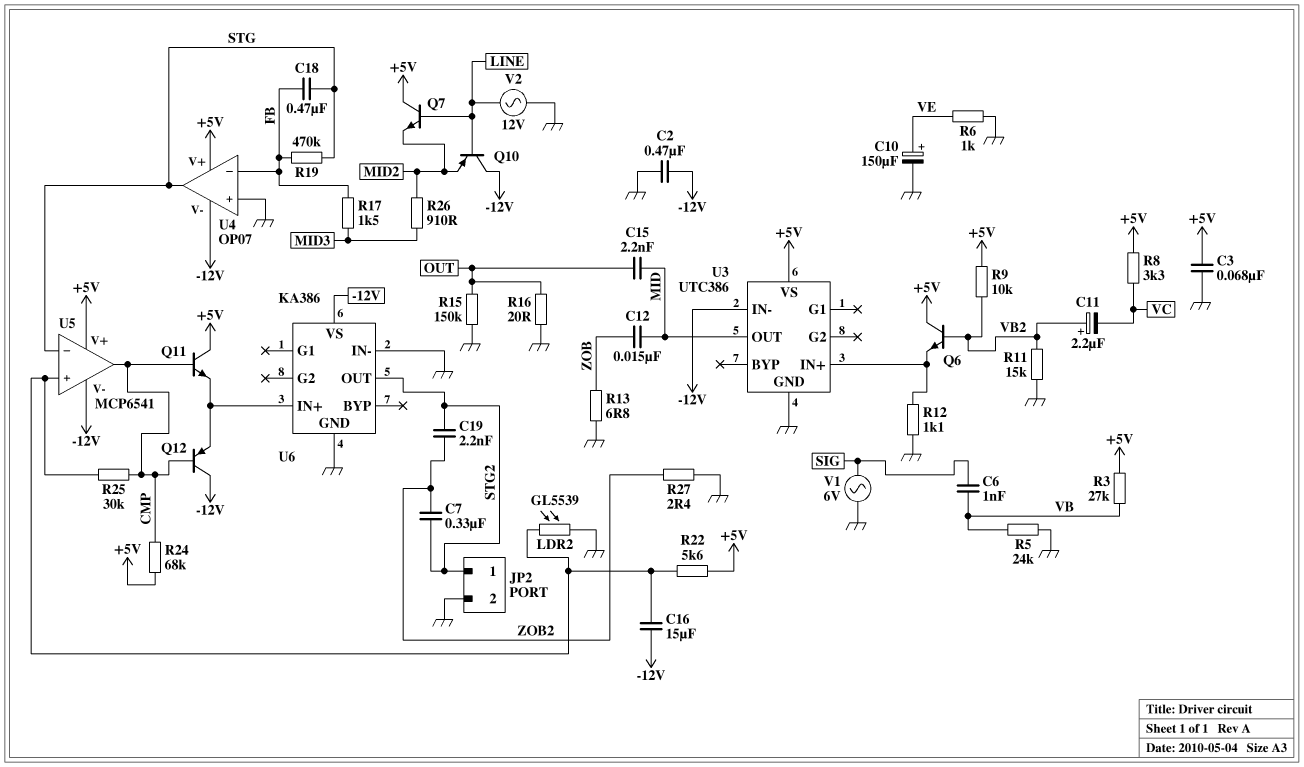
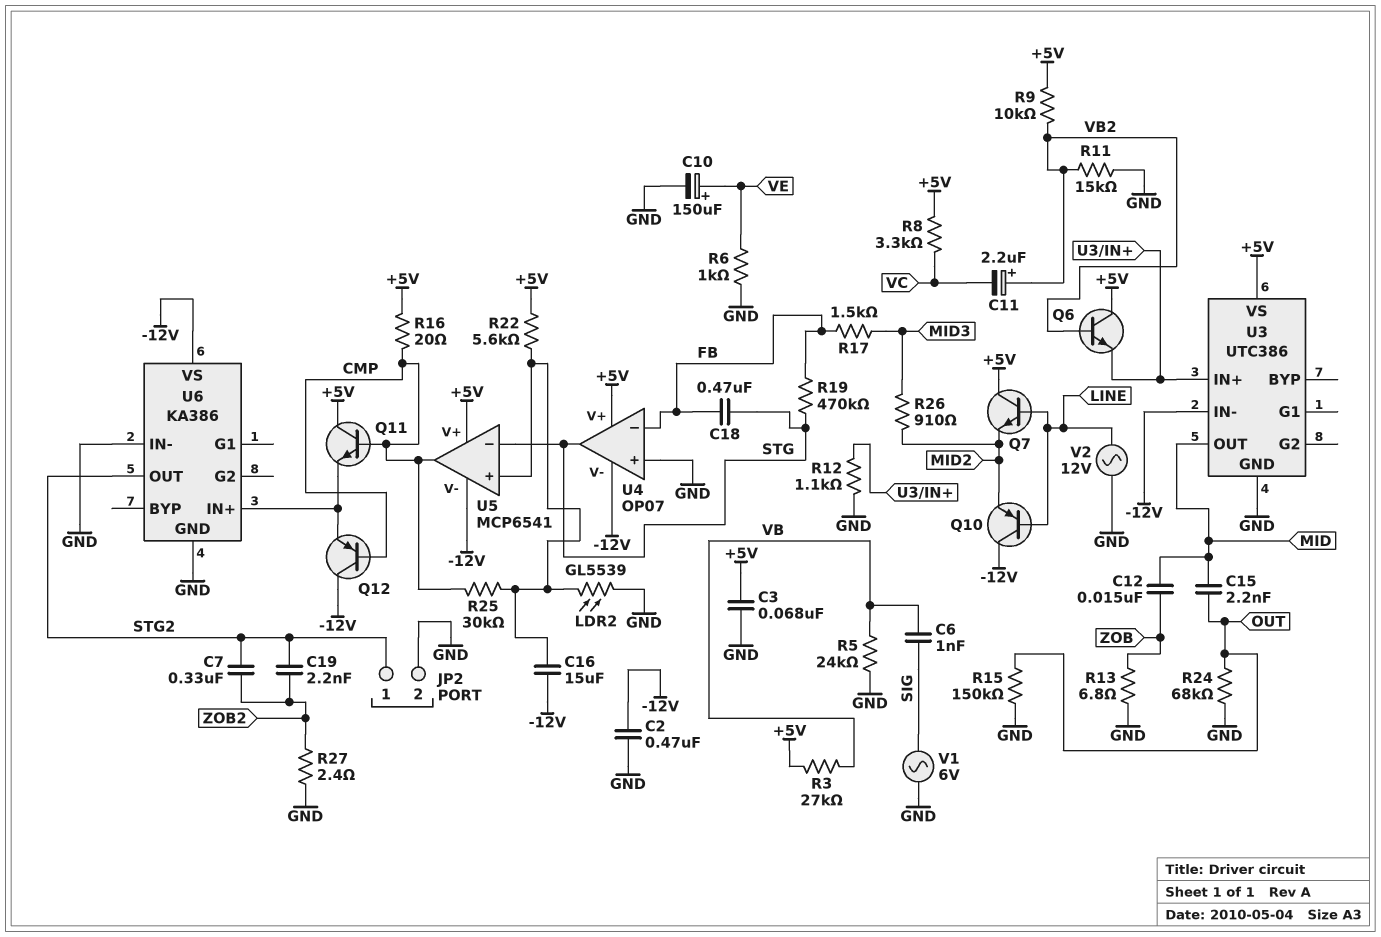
R16: 20 (GND, OUT) -> 20 (+5V, CMP)
R24: 68k (+5V, CMP) -> 68k (GND, OUT)

